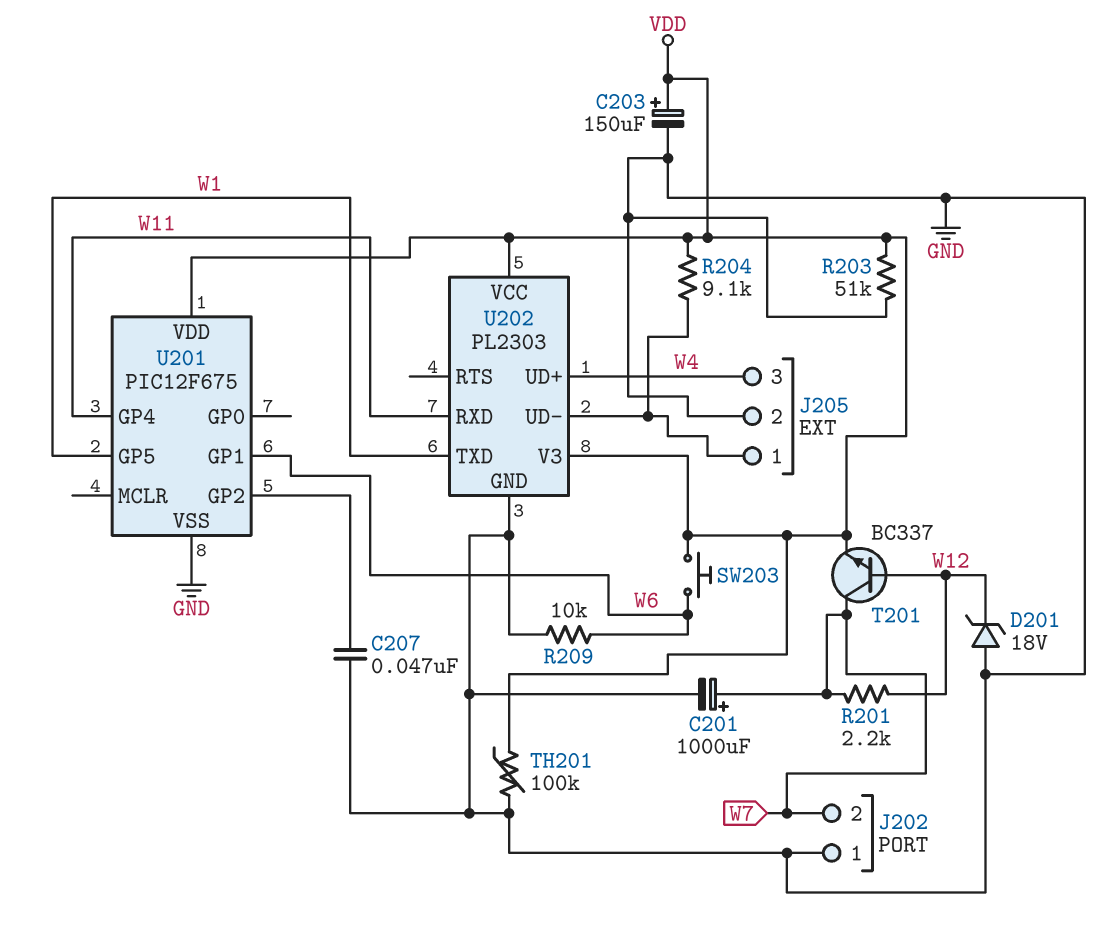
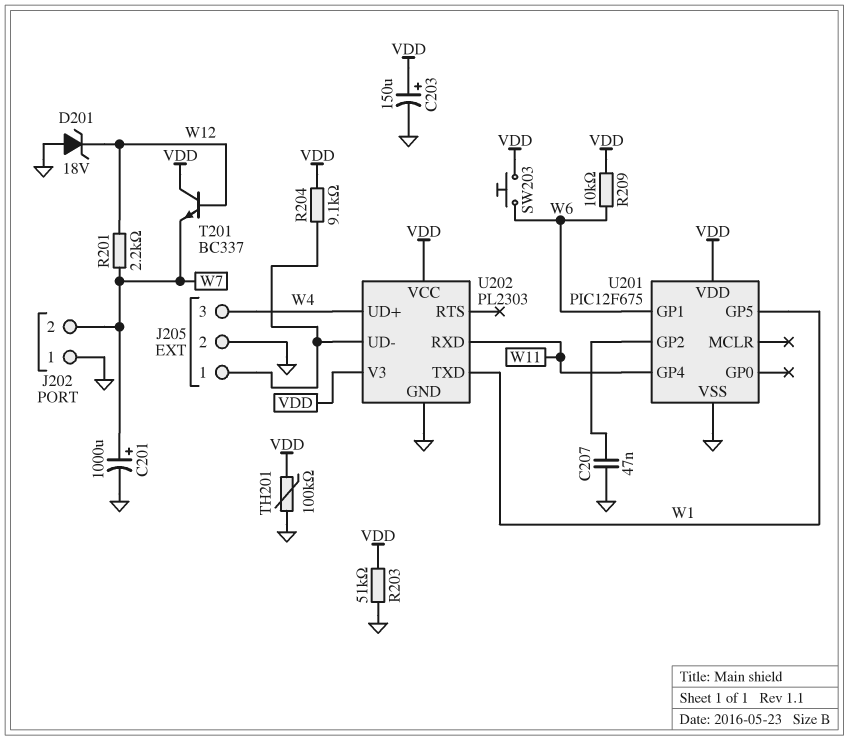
R209: 10k (GND, W6) -> 10k (VDD, W6)
T201: NPN BC337 (B W12, C W7, E VDD) -> NPN BC337 (B W12, C VDD, E W7)

